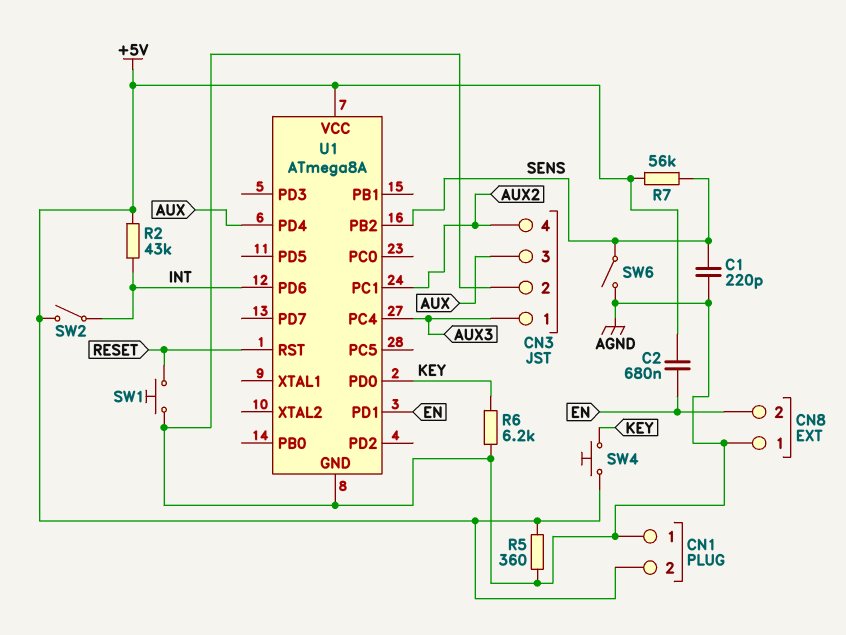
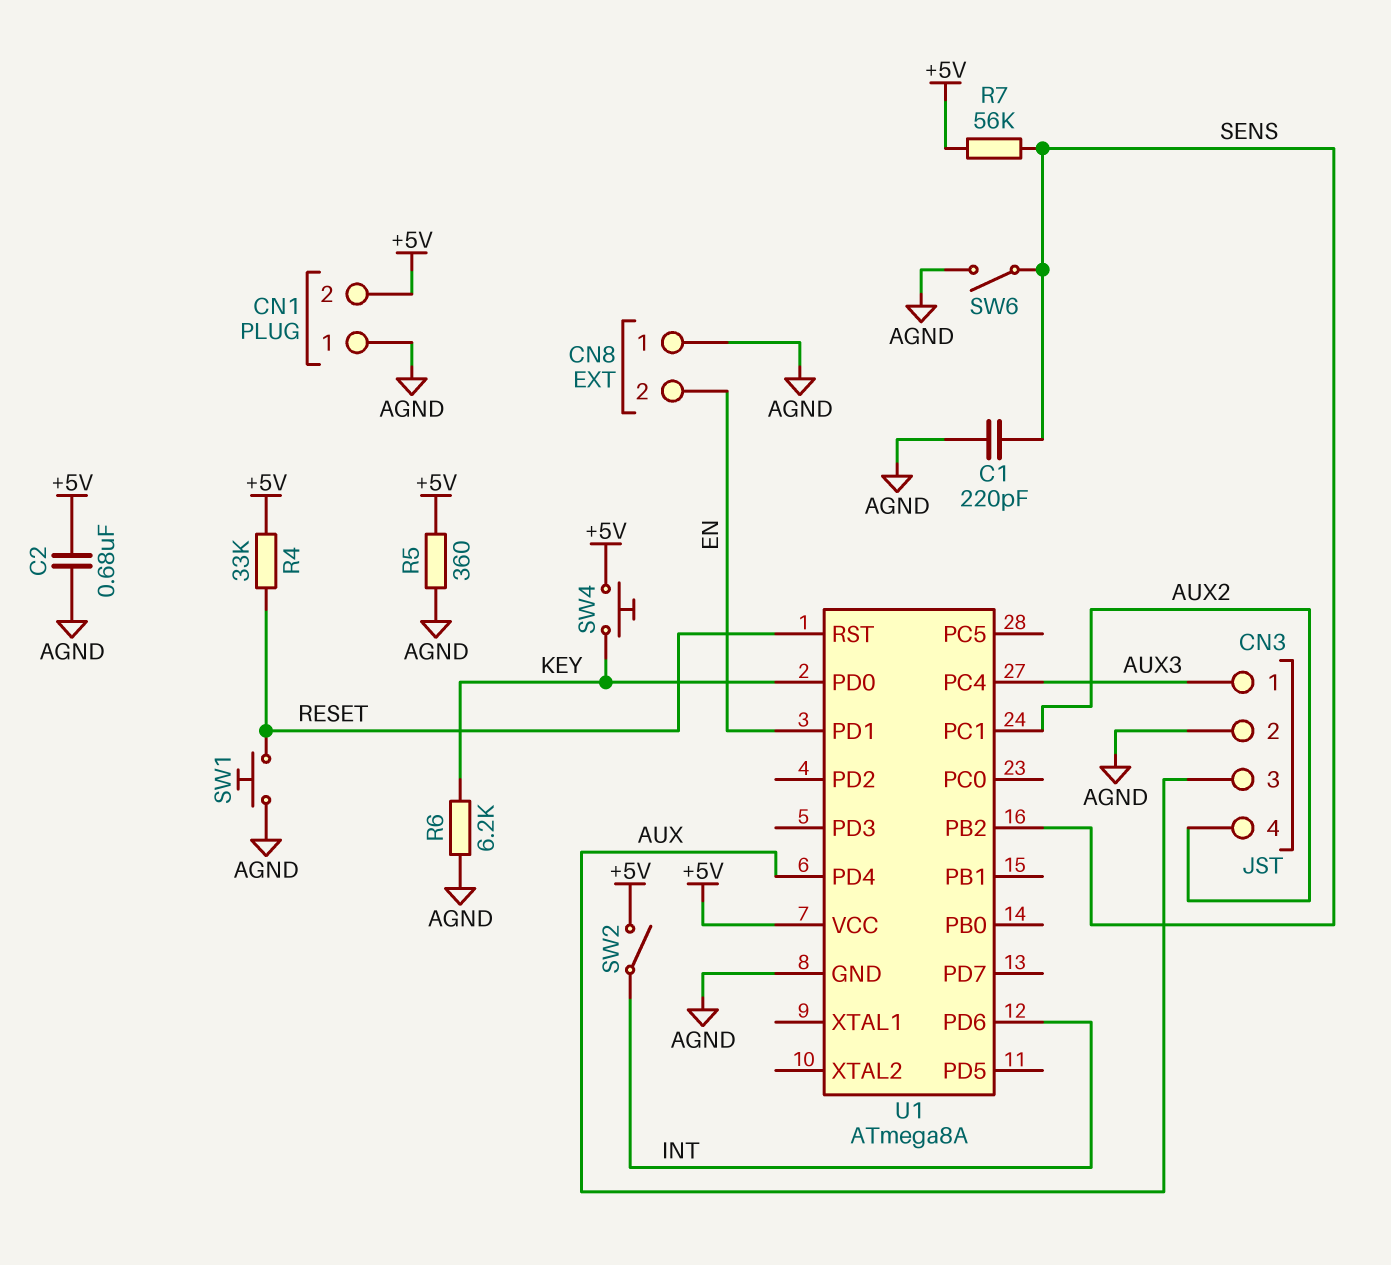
C2: 680nF (+5V, EN) -> 680nF (+5V, AGND)
R2: 43k (+5V, INT) -> none
R4: none -> 33k (+5V, RESET)

